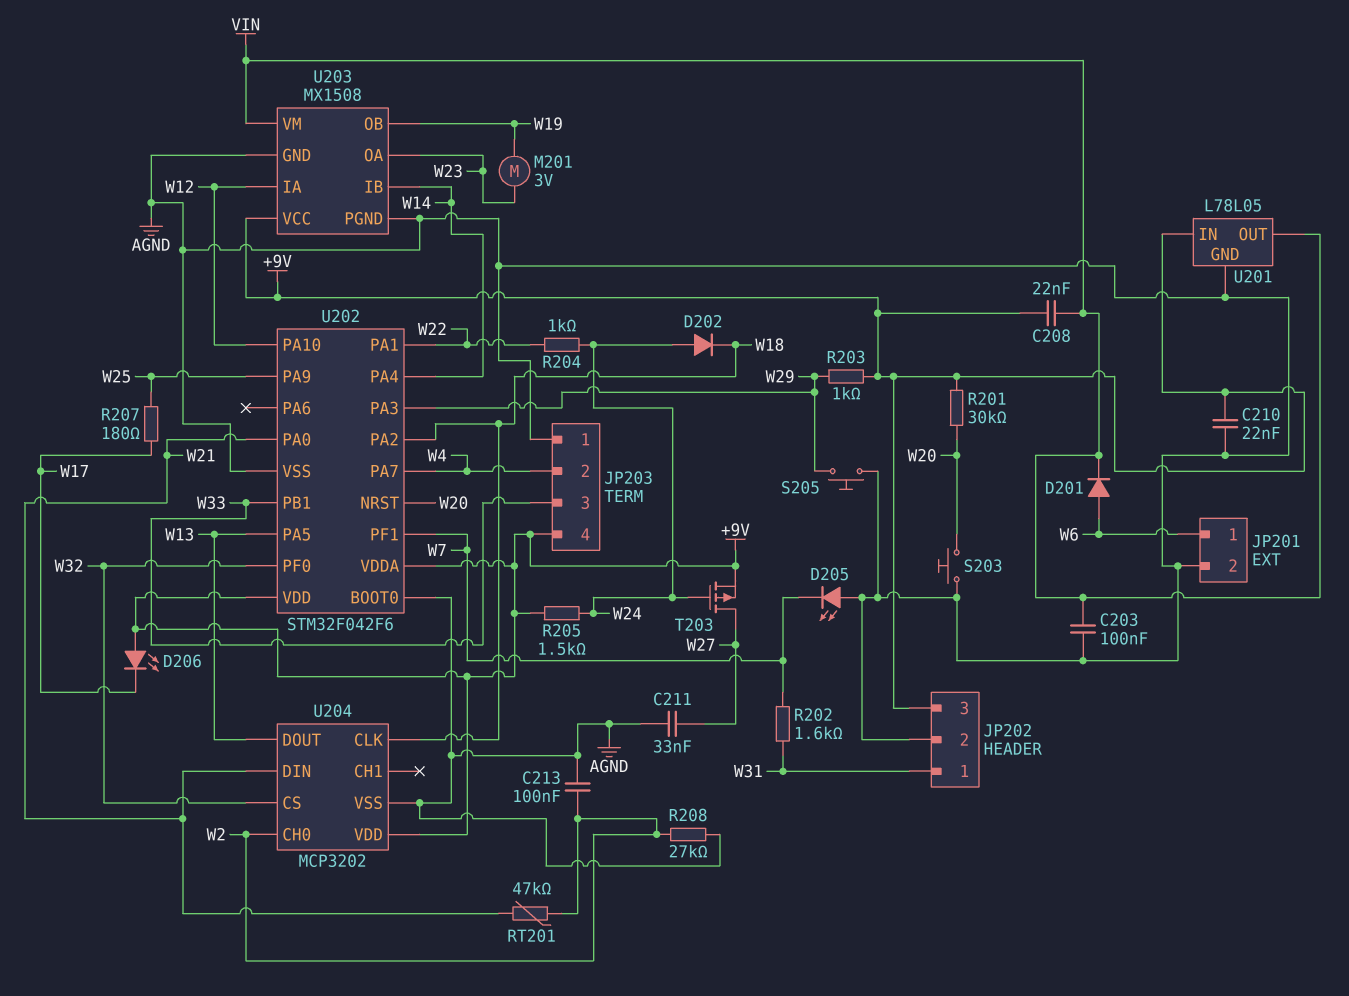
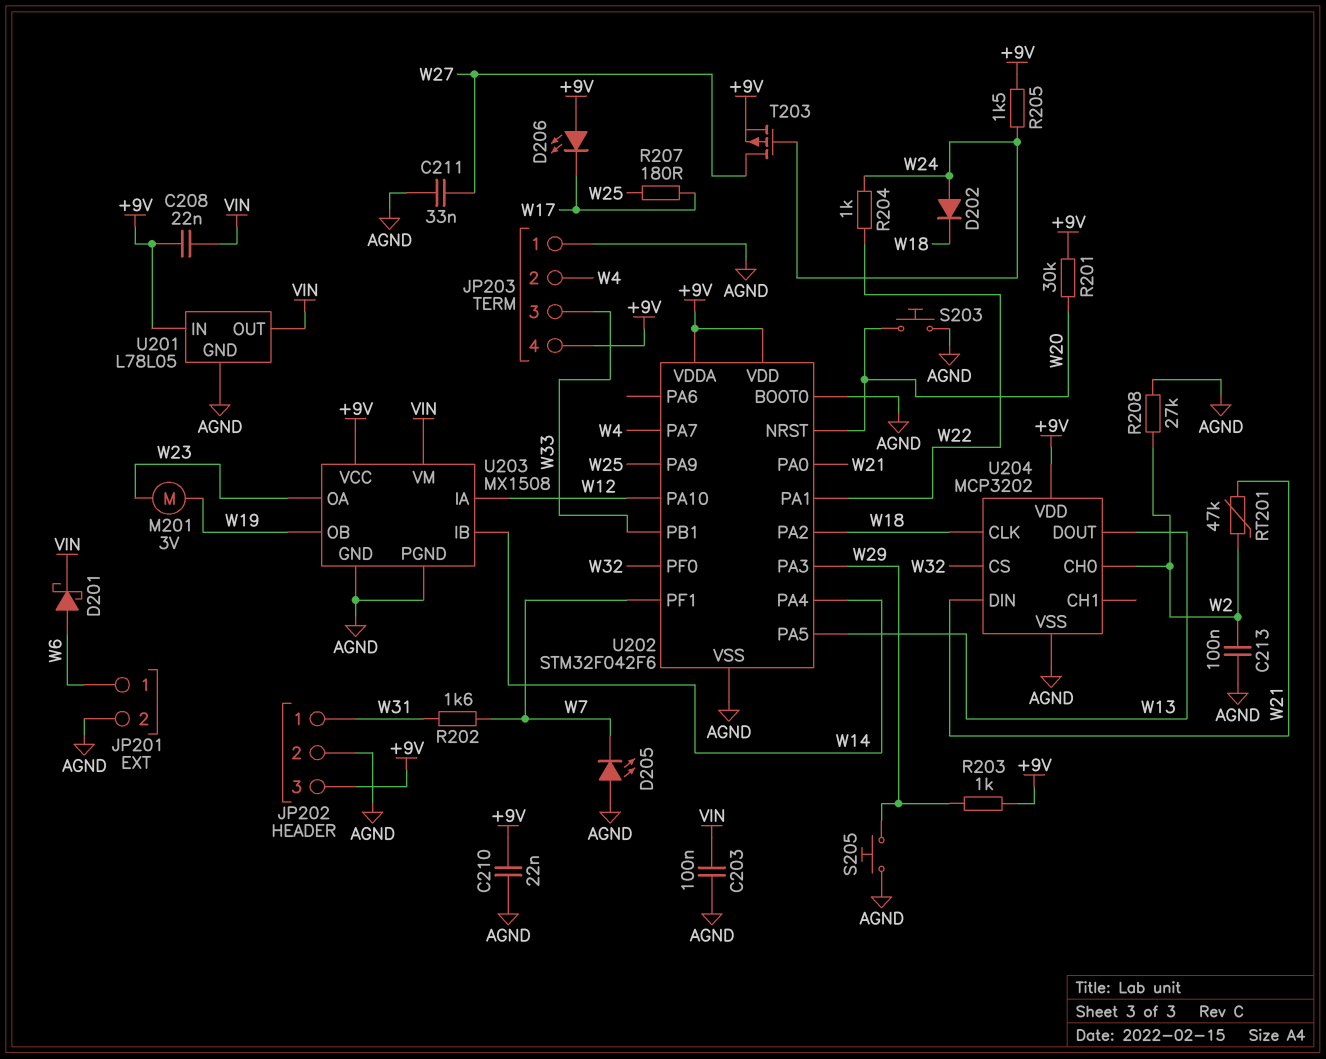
D201: diode (A W6, K VIN) -> schottky (A W6, K VIN)

